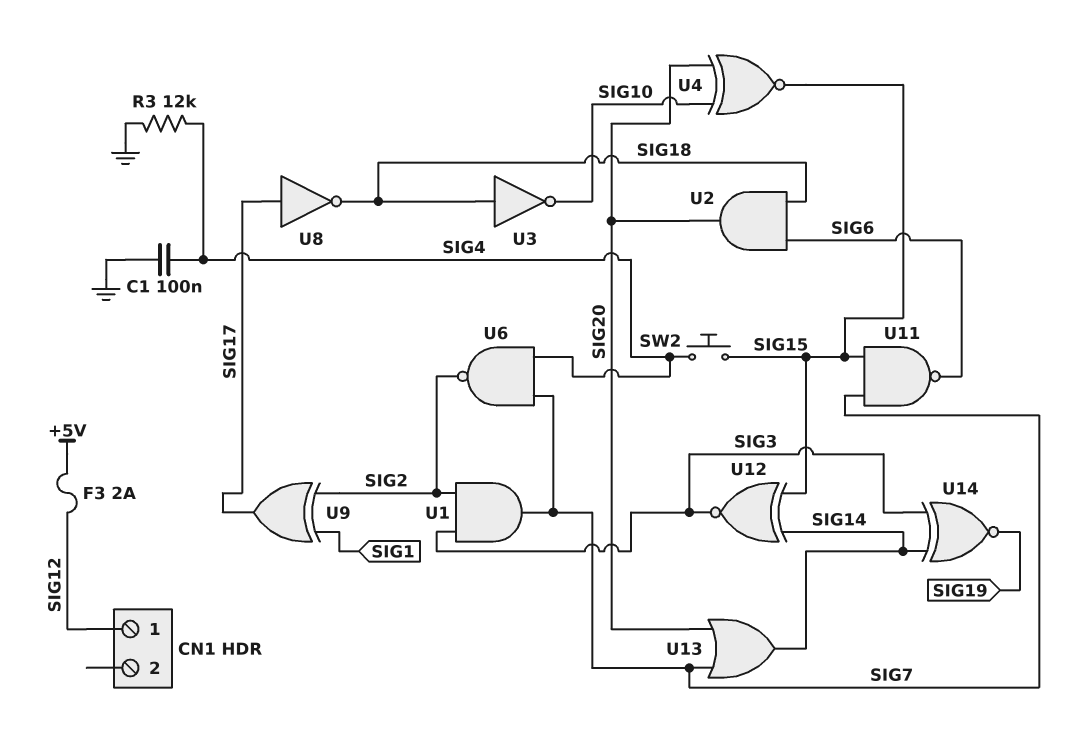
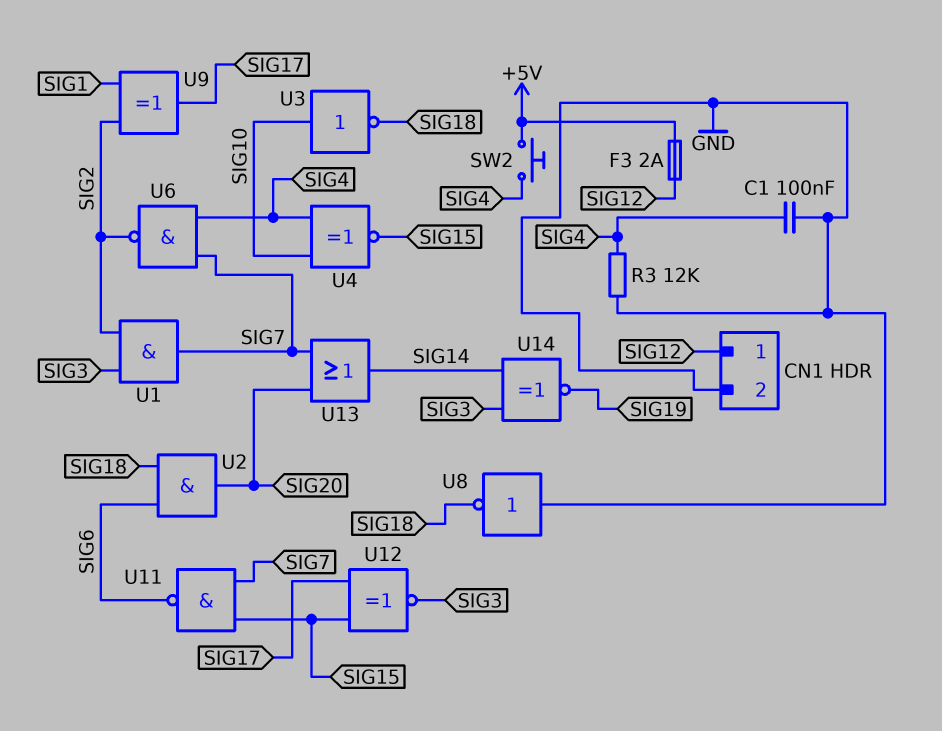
CN1 pin 2: none -> GND
SW2: button (SIG4, SIG15) -> button (+5V, SIG4)
U3: NOT (in SIG18, out SIG10) -> NOT (in SIG10, out SIG18)
U4: XNOR (in SIG10, in SIG20, out SIG15) -> XNOR (in SIG4, in SIG10, out SIG15)
U8: NOT (in SIG17, out SIG18) -> NOT (in GND, out SIG18)
U12: XNOR (in SIG14, in SIG15, out SIG3) -> XNOR (in SIG15, in SIG17, out SIG3)

